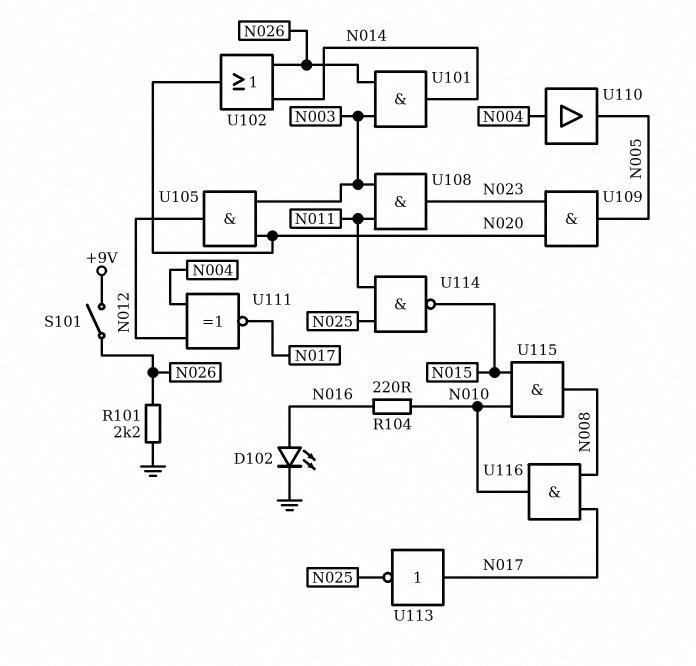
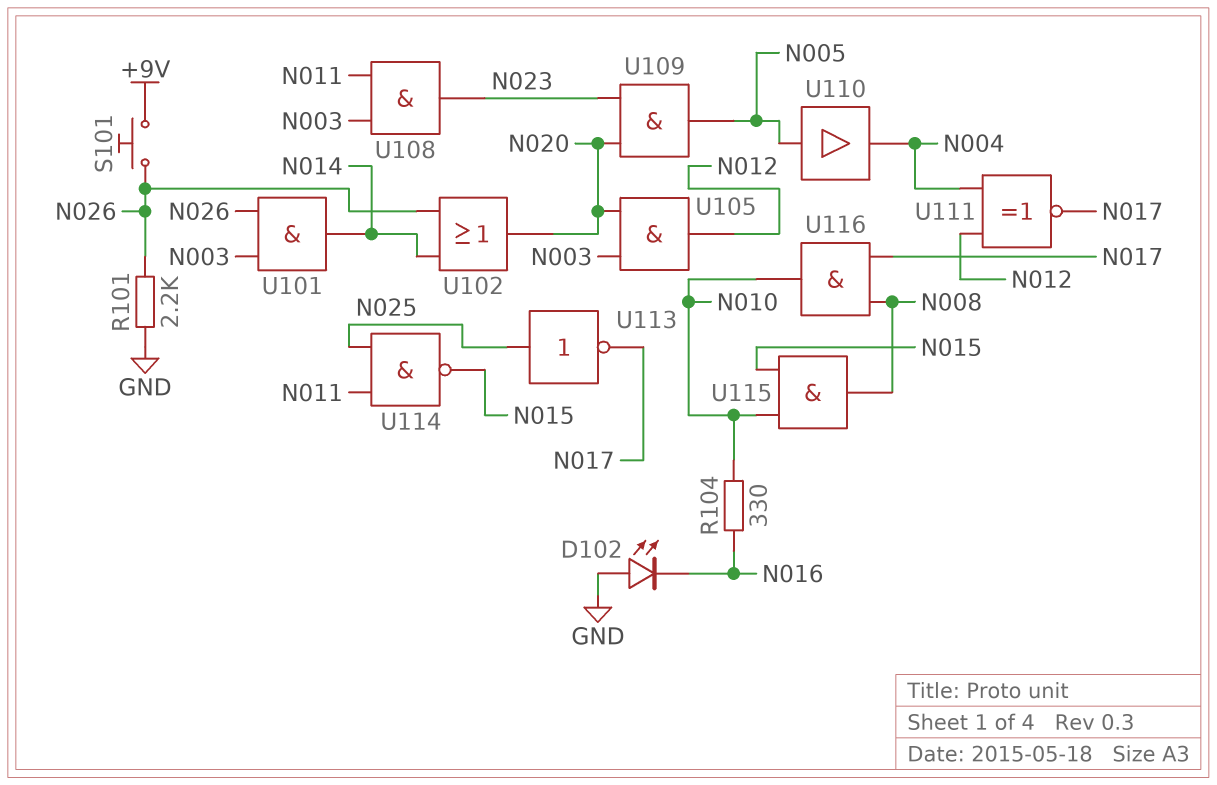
D102: LED (A N016, K GND) -> LED (A GND, K N016)
R104: 220 (N010, N016) -> 330 (N010, N016)
S101: switch (+9V, N026) -> button (+9V, N026)
U110: buffer (in N004, out N005) -> buffer (in N005, out N004)
U113: NOT (in N017, out N025) -> NOT (in N025, out N017)

